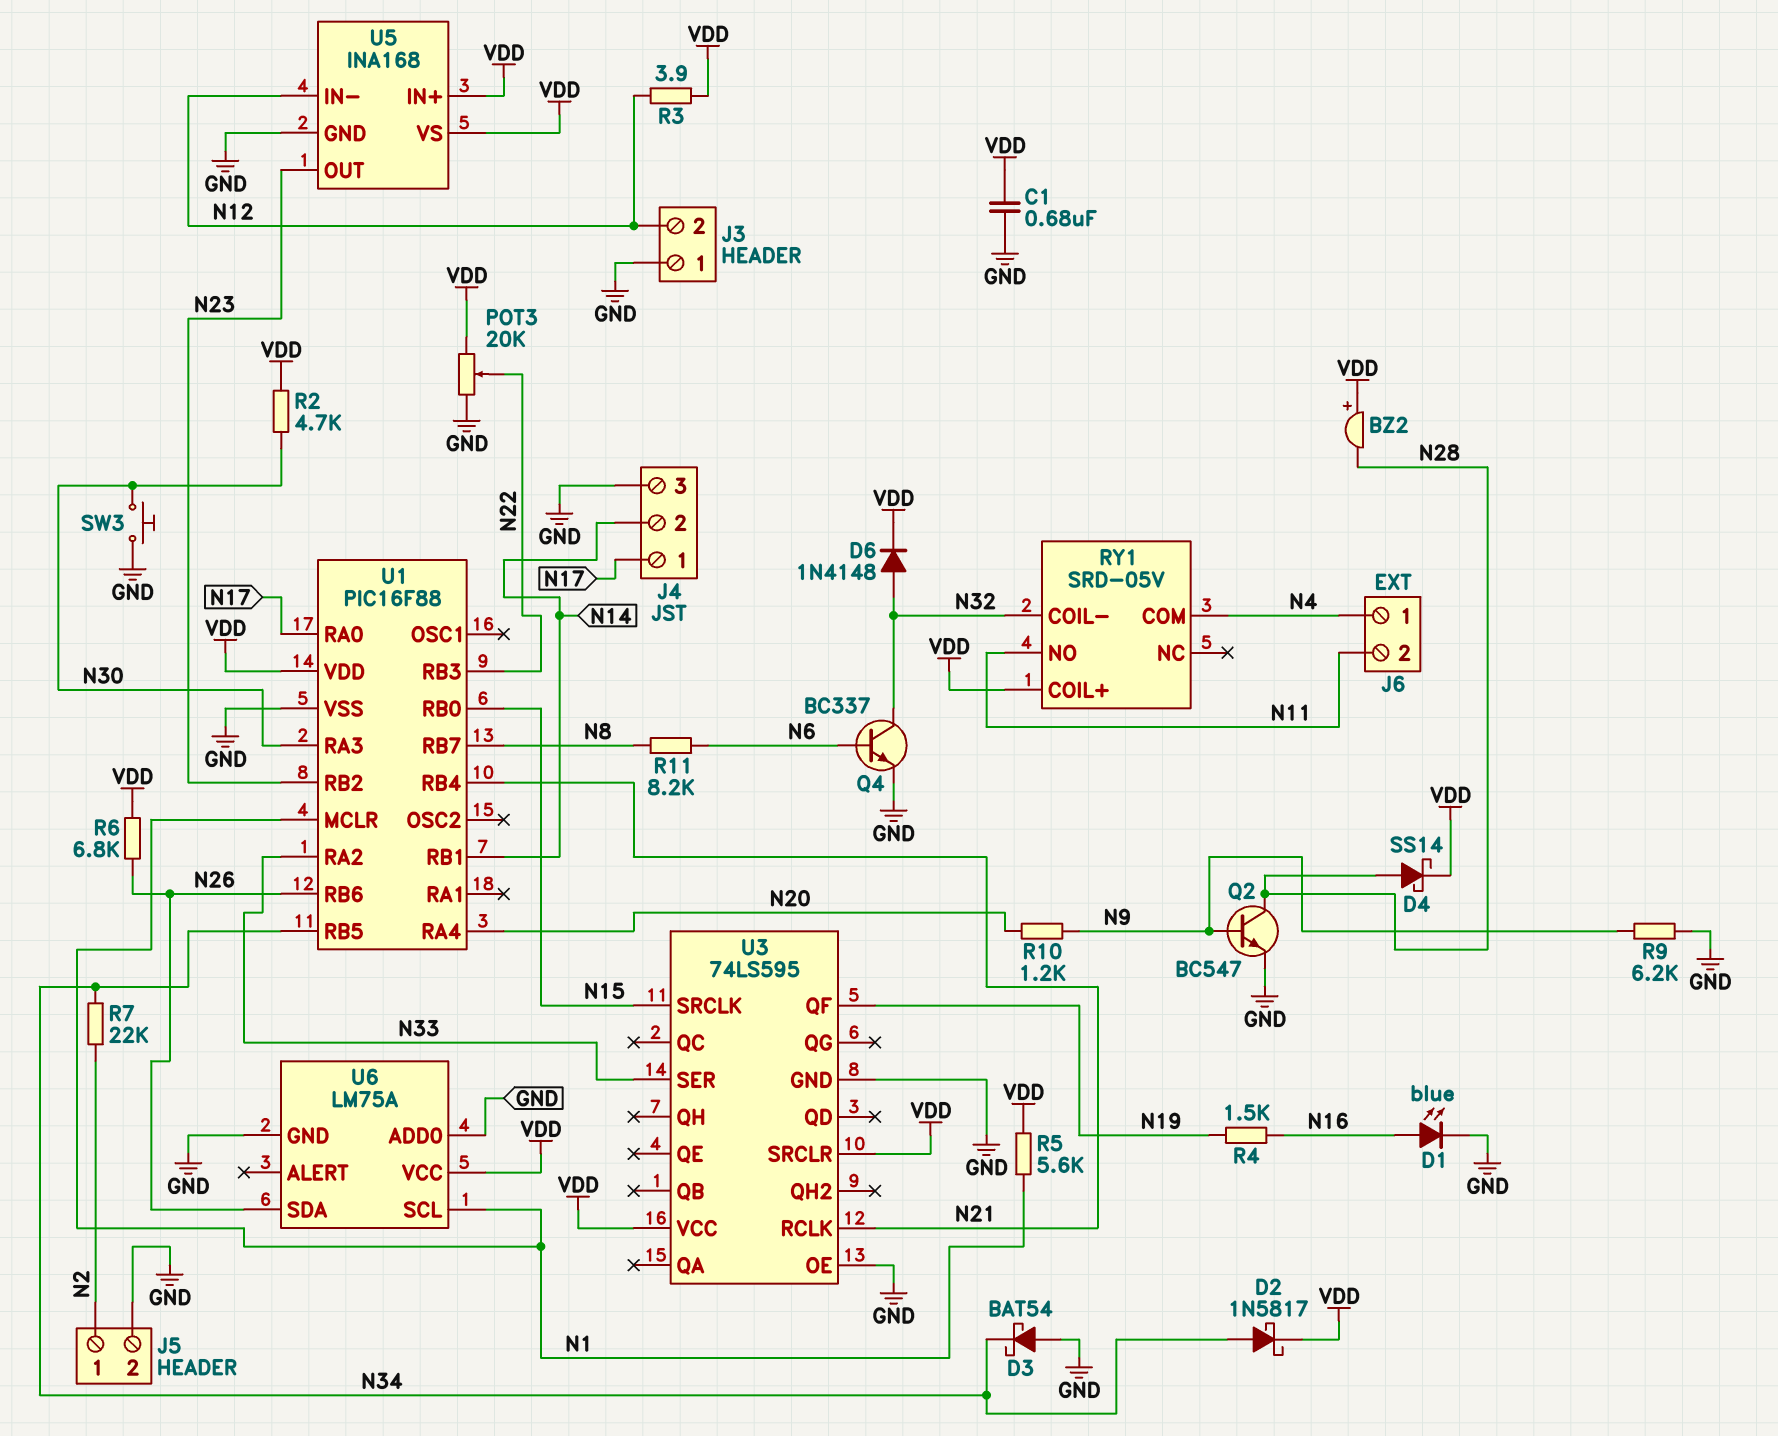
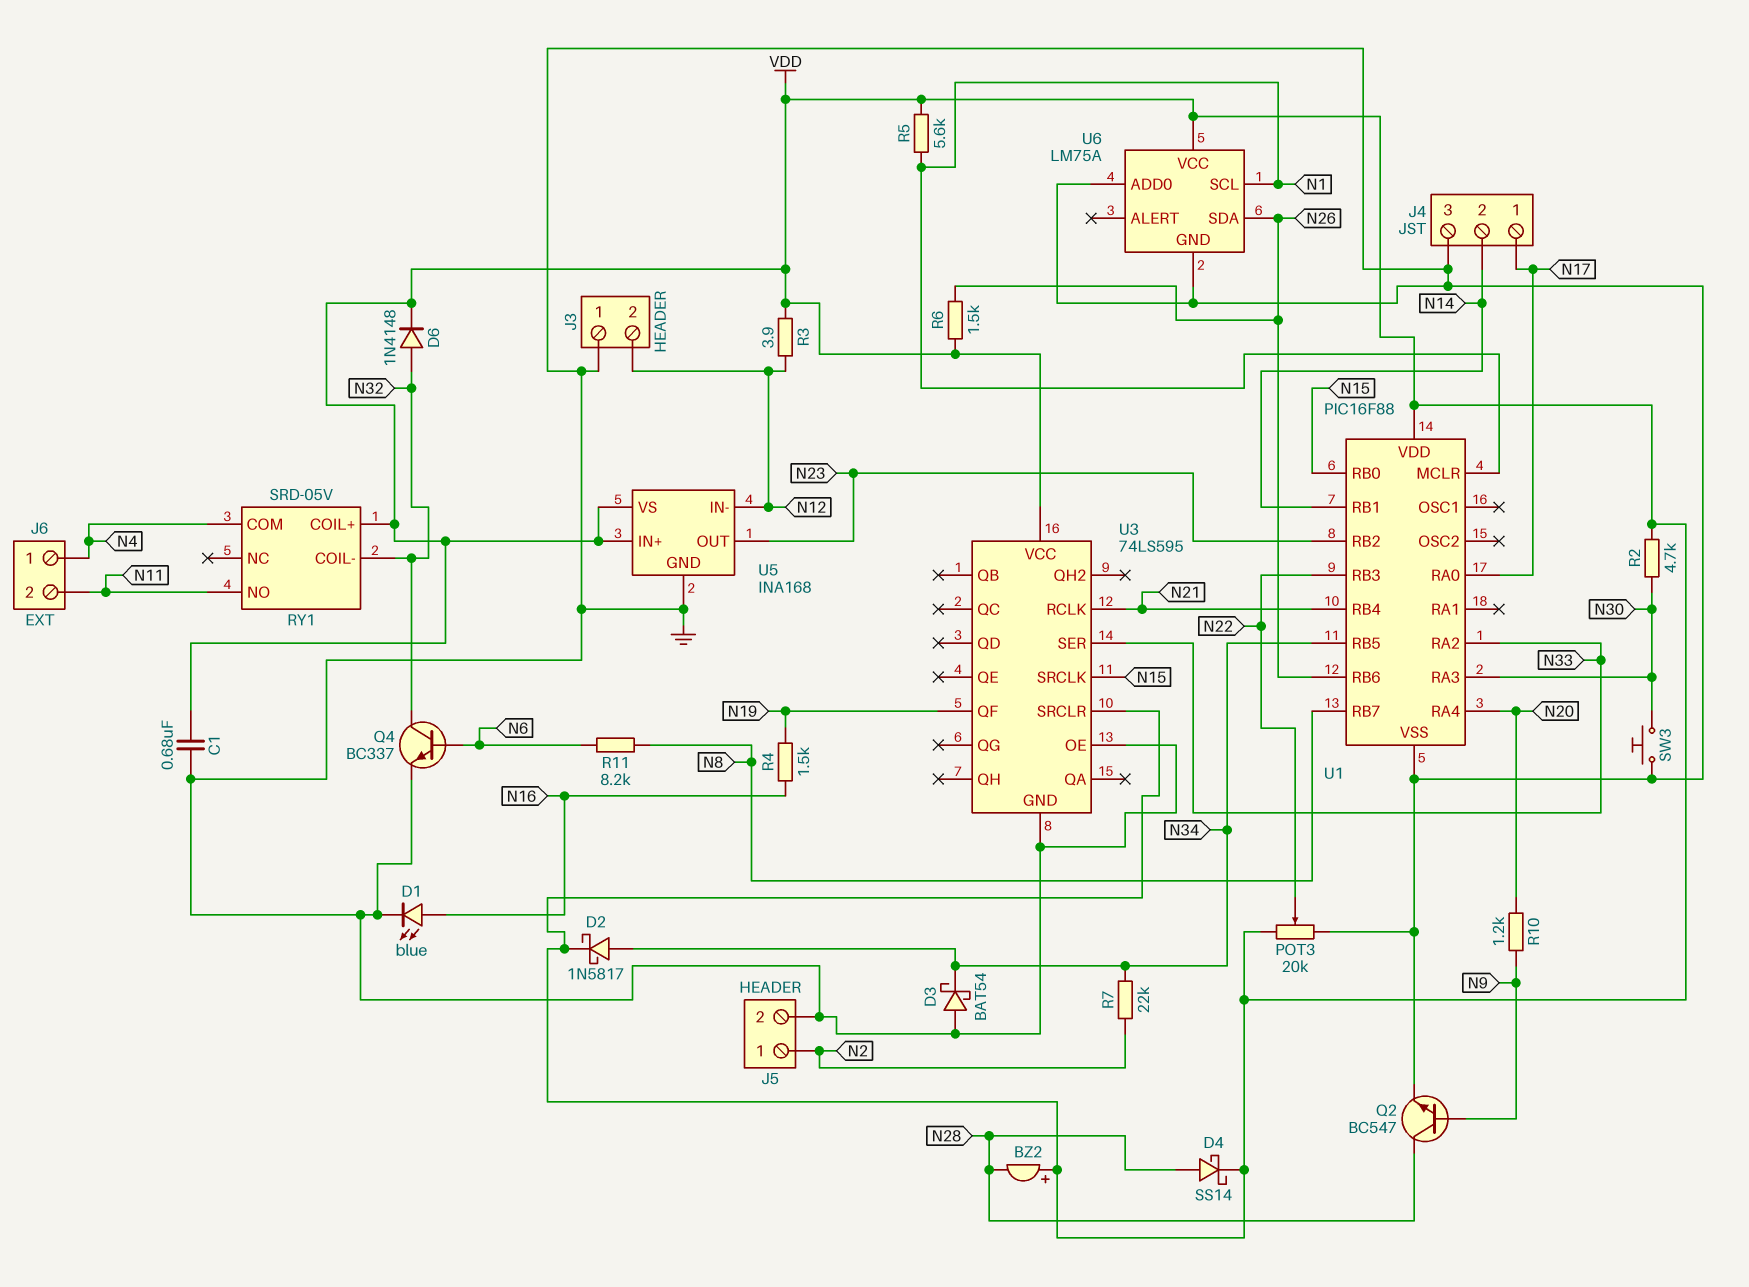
R6: 6.8k (N26, VDD) -> 1.5k (N26, VDD)
R9: 6.2k (GND, N9) -> none

